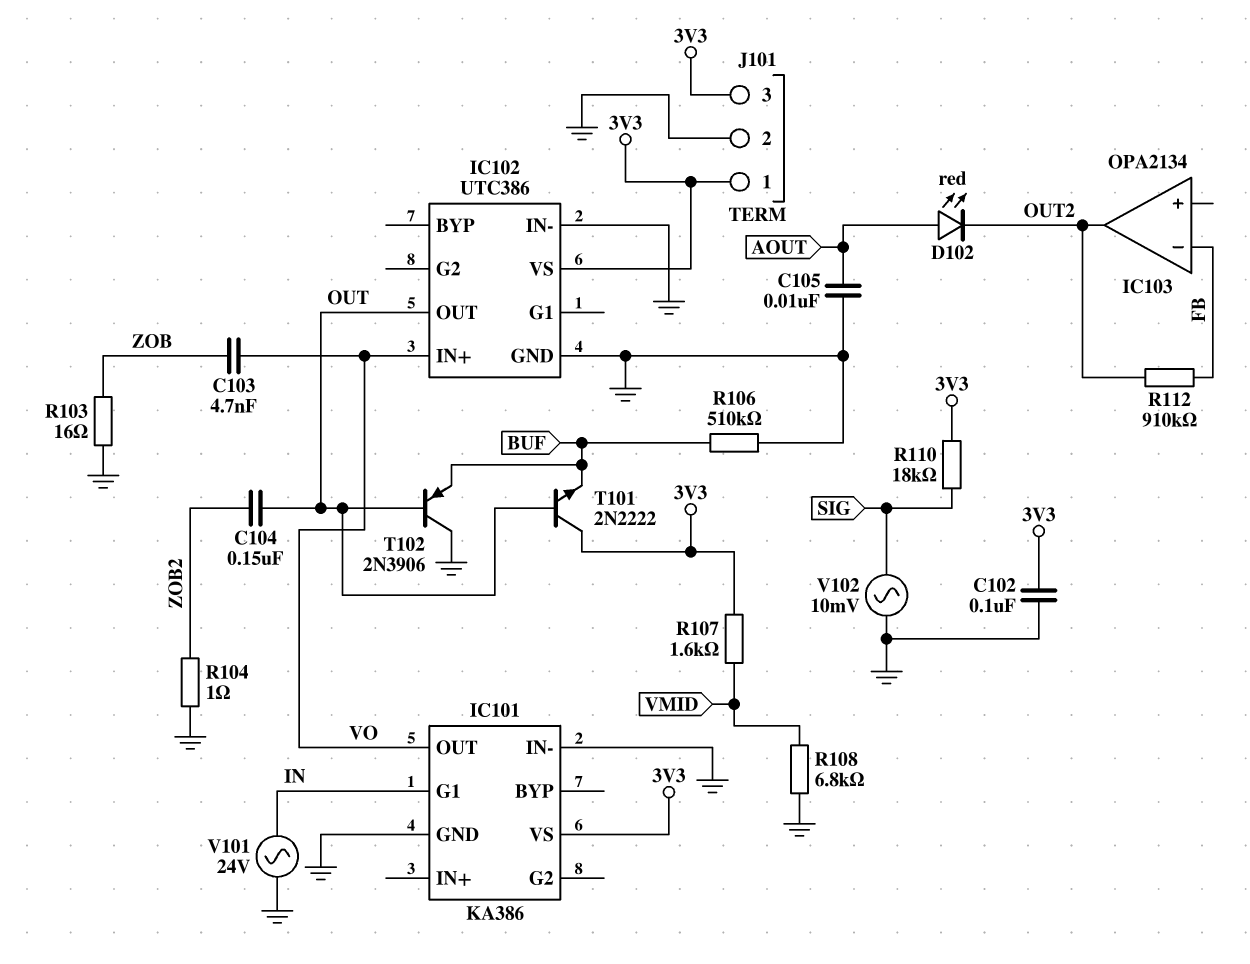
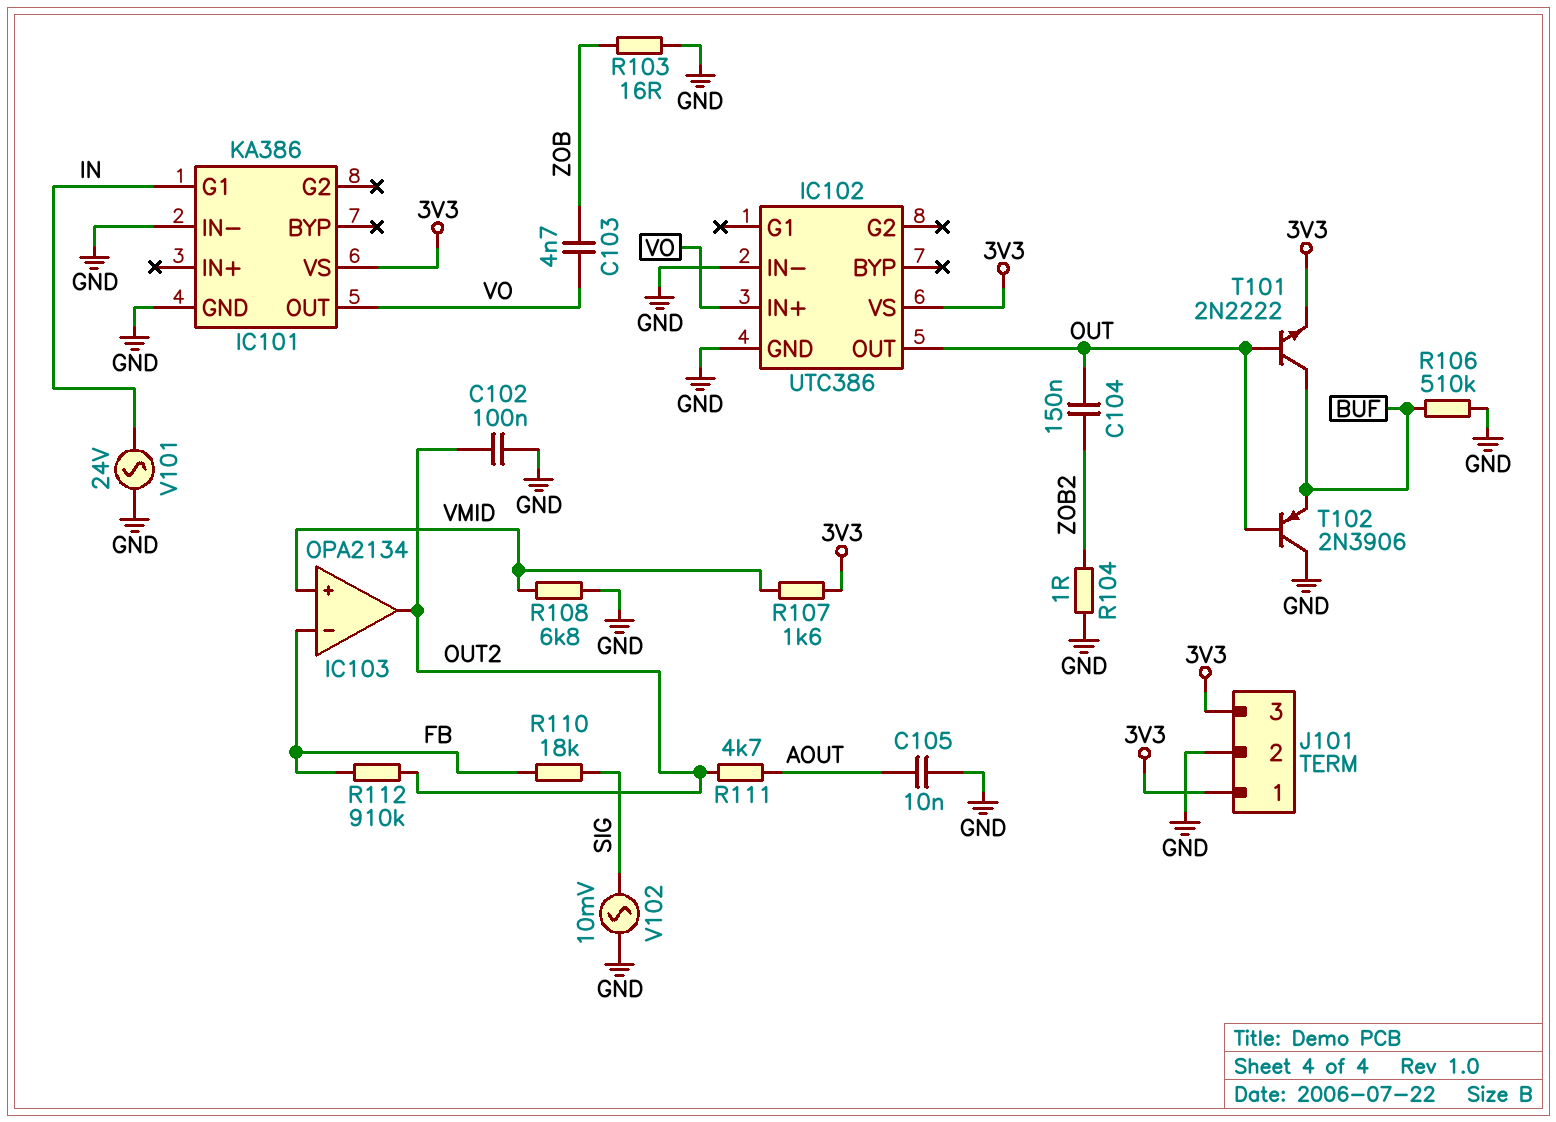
C102: 100nF (3V3, GND) -> 100nF (GND, OUT2)
D102: LED red (A AOUT, K OUT2) -> none
IC103 pin in+: none -> VMID
R110: 18k (3V3, SIG) -> 18k (FB, SIG)
R111: none -> 4.7k (AOUT, OUT2)
T101: NPN 2N2222 (B OUT, C 3V3, E BUF) -> NPN 2N2222 (B OUT, C BUF, E 3V3)

